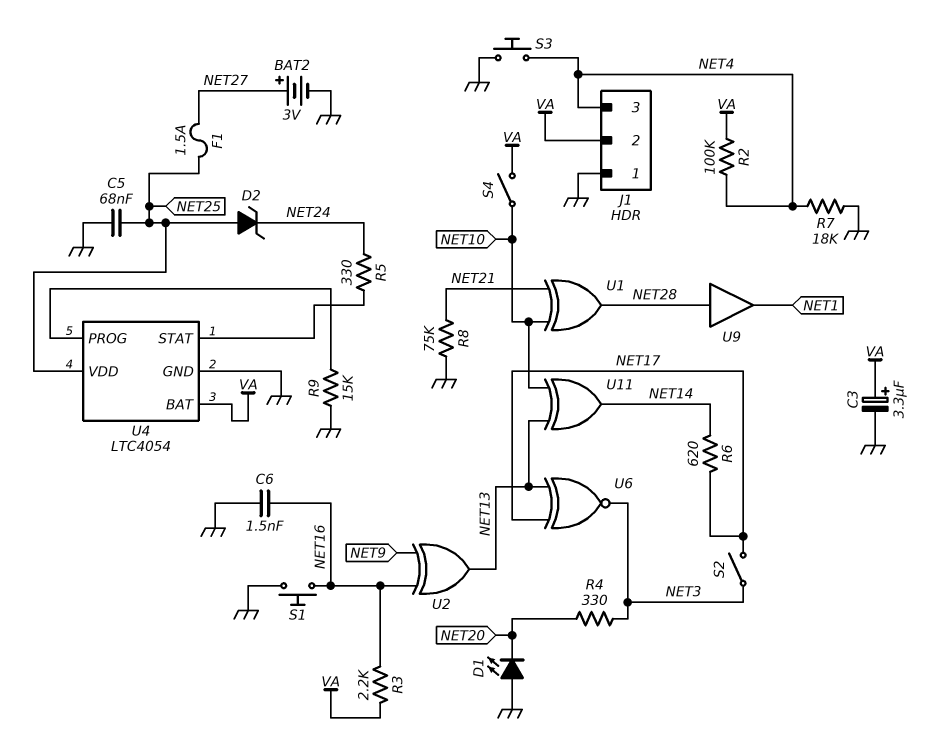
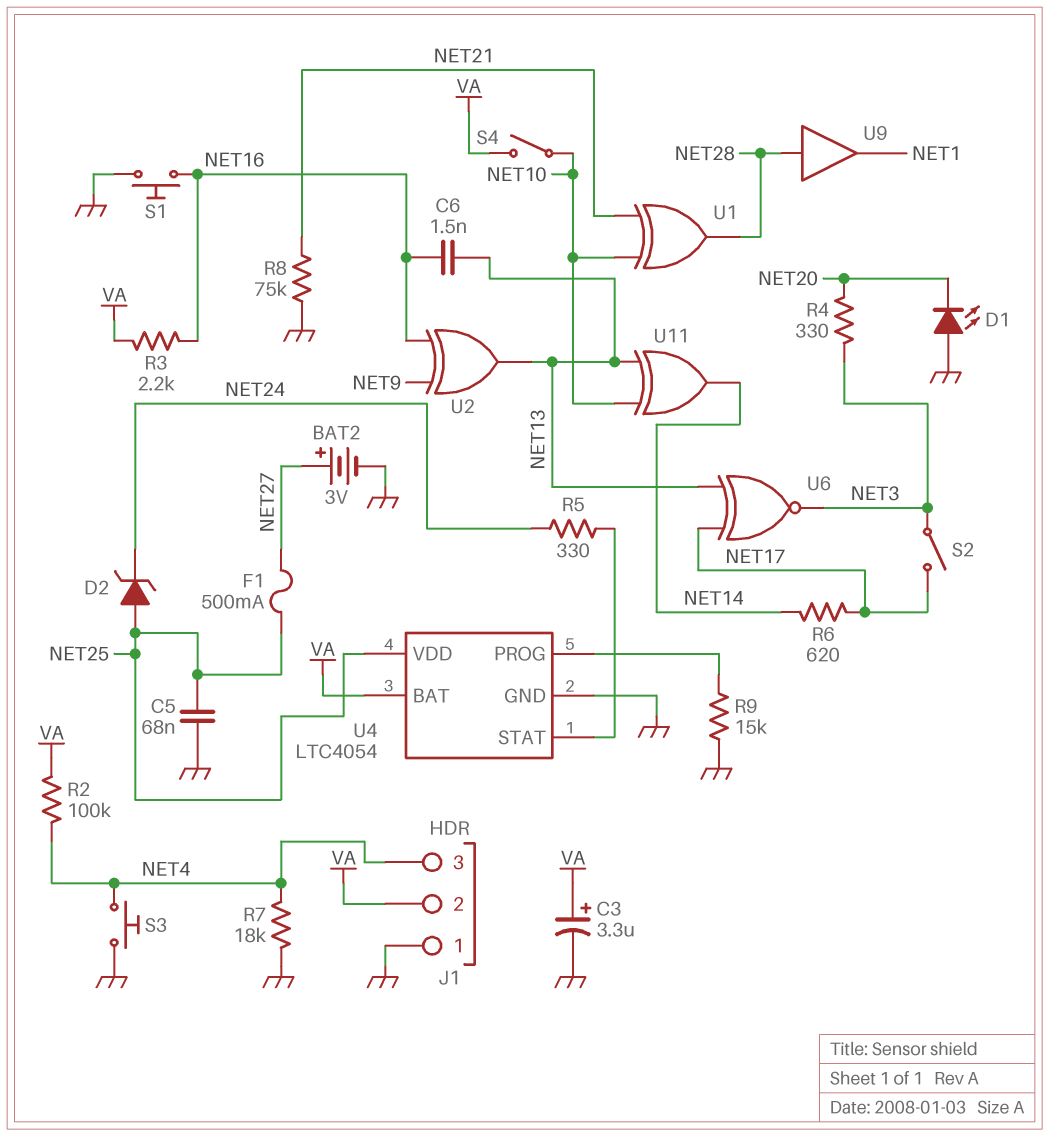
C6: 1.5nF (GND, NET16) -> 1.5nF (NET13, NET16)
F1: 1.5A (NET25, NET27) -> 500mA (NET25, NET27)

